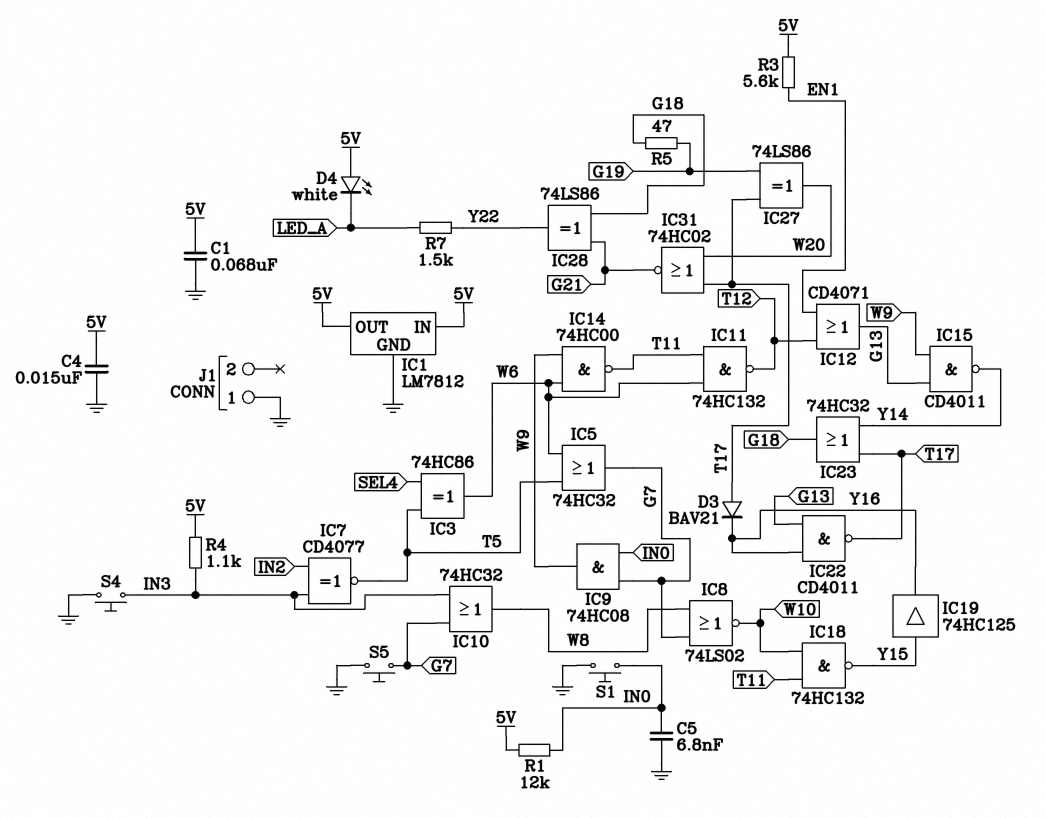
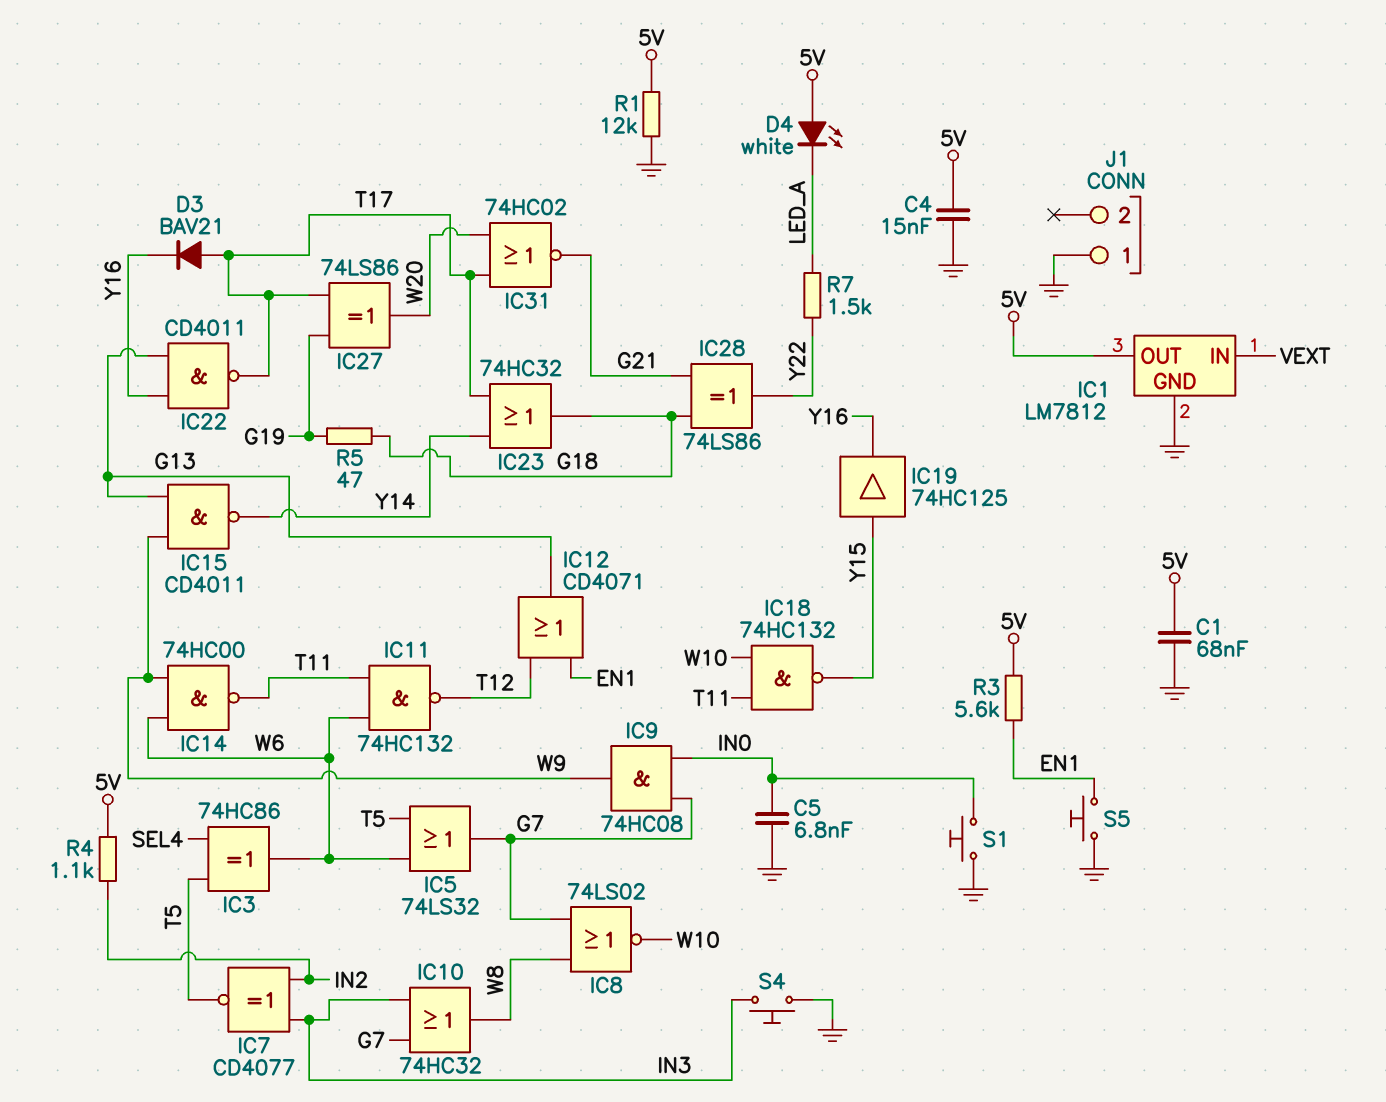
IC1 pin IN: 5V -> VEXT
IC5: OR 74HC32 (in T5, in W6, out G7) -> OR 74LS32 (in T5, in W6, out G7)
R1: 12k (5V, IN0) -> 12k (5V, GND)
R4: 1.1k (5V, IN3) -> 1.1k (5V, IN2)
S5: button (G7, GND) -> button (EN1, GND)

